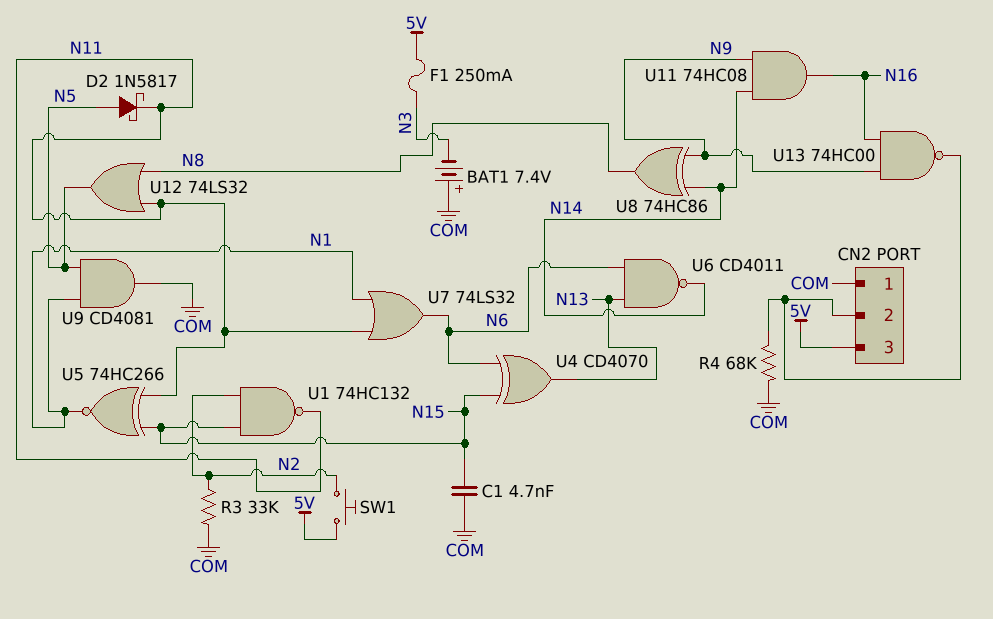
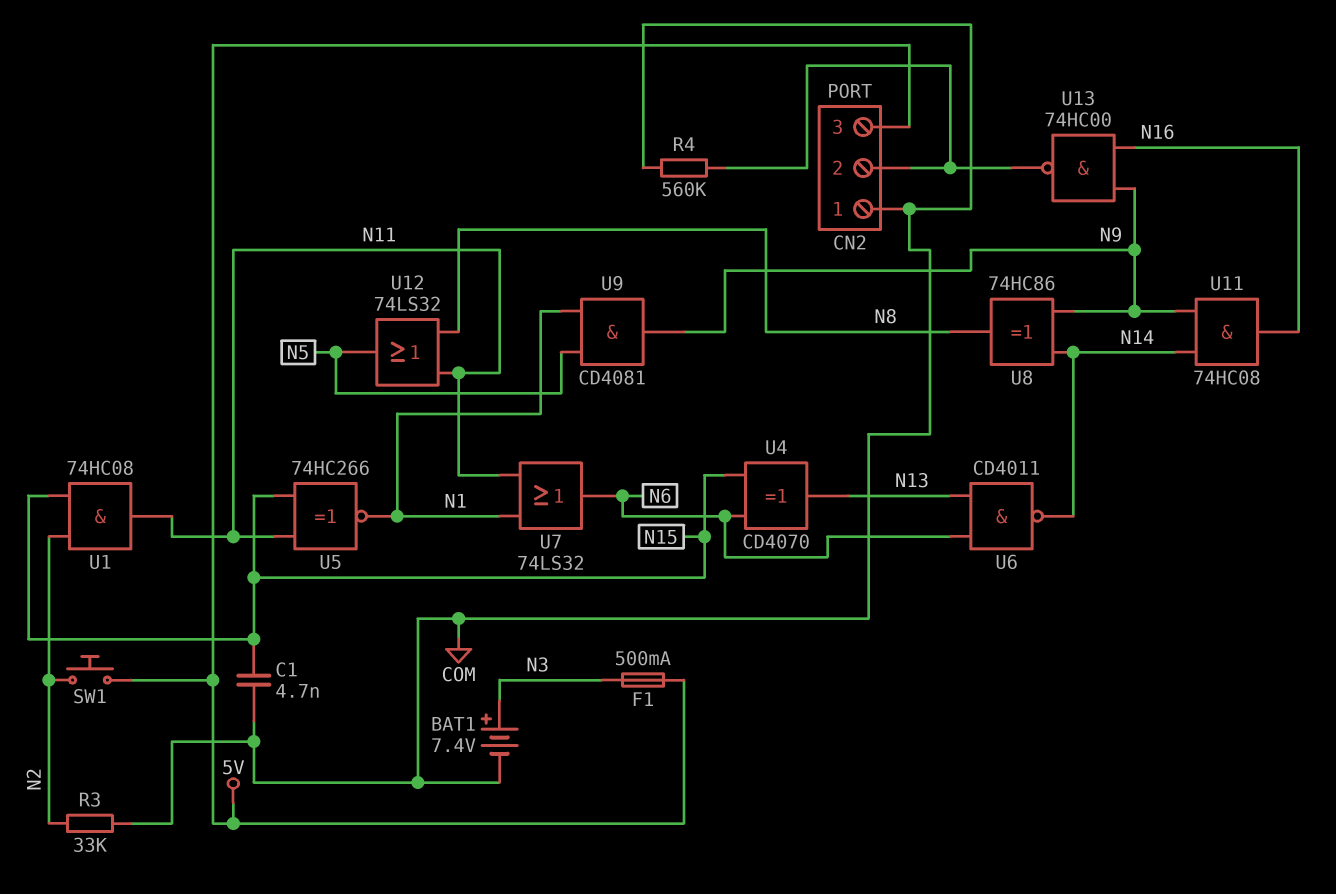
BAT1: 7.4V (plus COM, minus N3) -> 7.4V (plus N3, minus COM)
D2: schottky 1N5817 (A N5, K N11) -> none
F1: 250mA (5V, N3) -> 500mA (5V, N3)
R4: 68k (CN2/2, COM) -> 560k (CN2/2, COM)
U1: NAND 74HC132 (in N2, in N15, out N11) -> AND 74HC08 (in N2, in N15, out N11)
U9: AND CD4081 (in N1, in N5, out COM) -> AND CD4081 (in N1, in N5, out N9)

